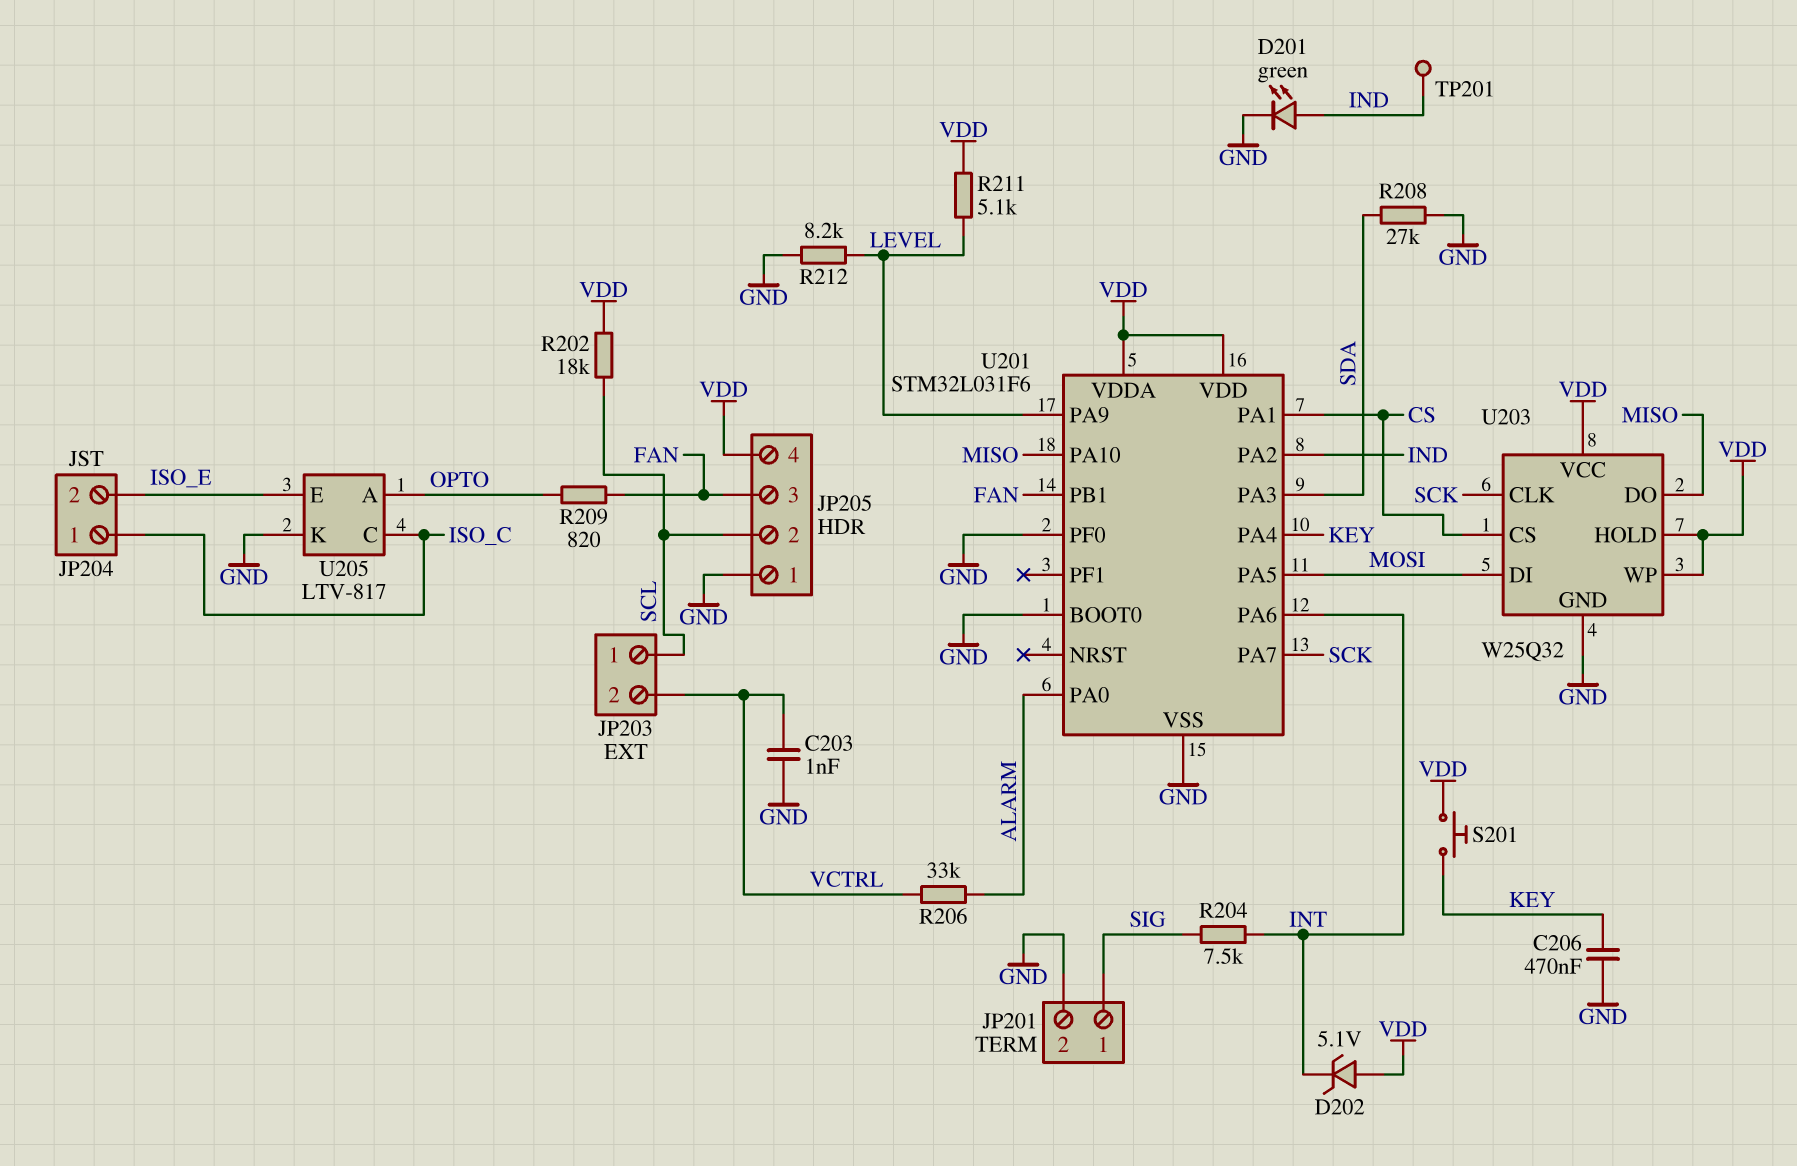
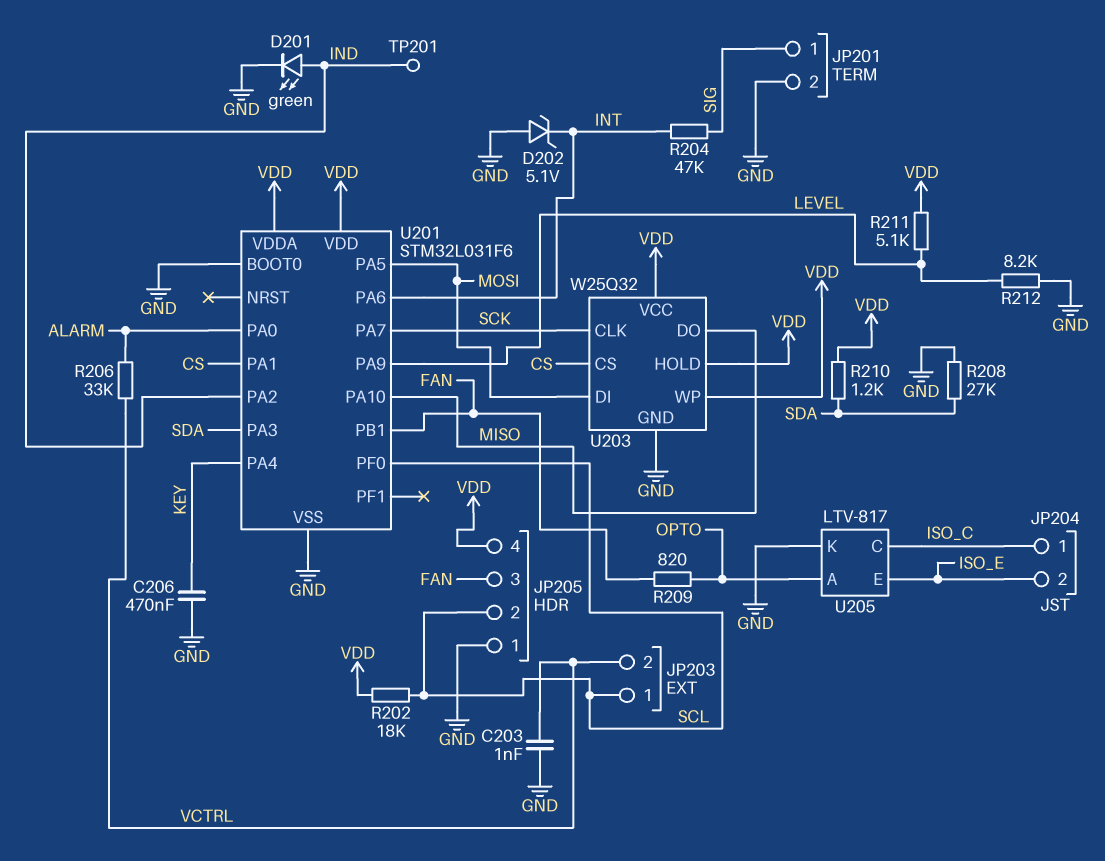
D202: zener 5.1V (A VDD, K INT) -> zener 5.1V (A GND, K INT)
R204: 7.5k (INT, SIG) -> 47k (INT, SIG)
R210: none -> 1.2k (SDA, VDD)
S201: button (KEY, VDD) -> none
U201 pin PF0: GND -> SCL

